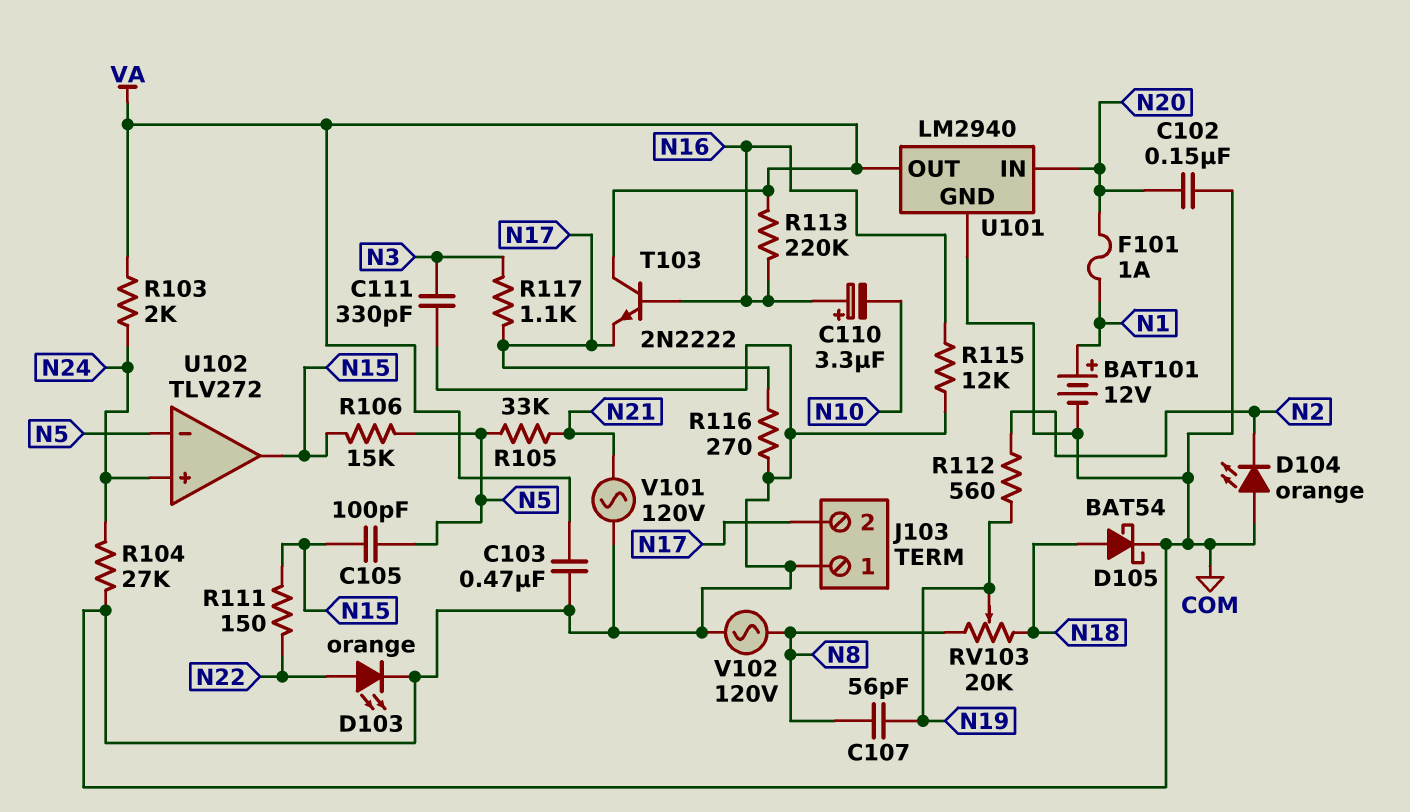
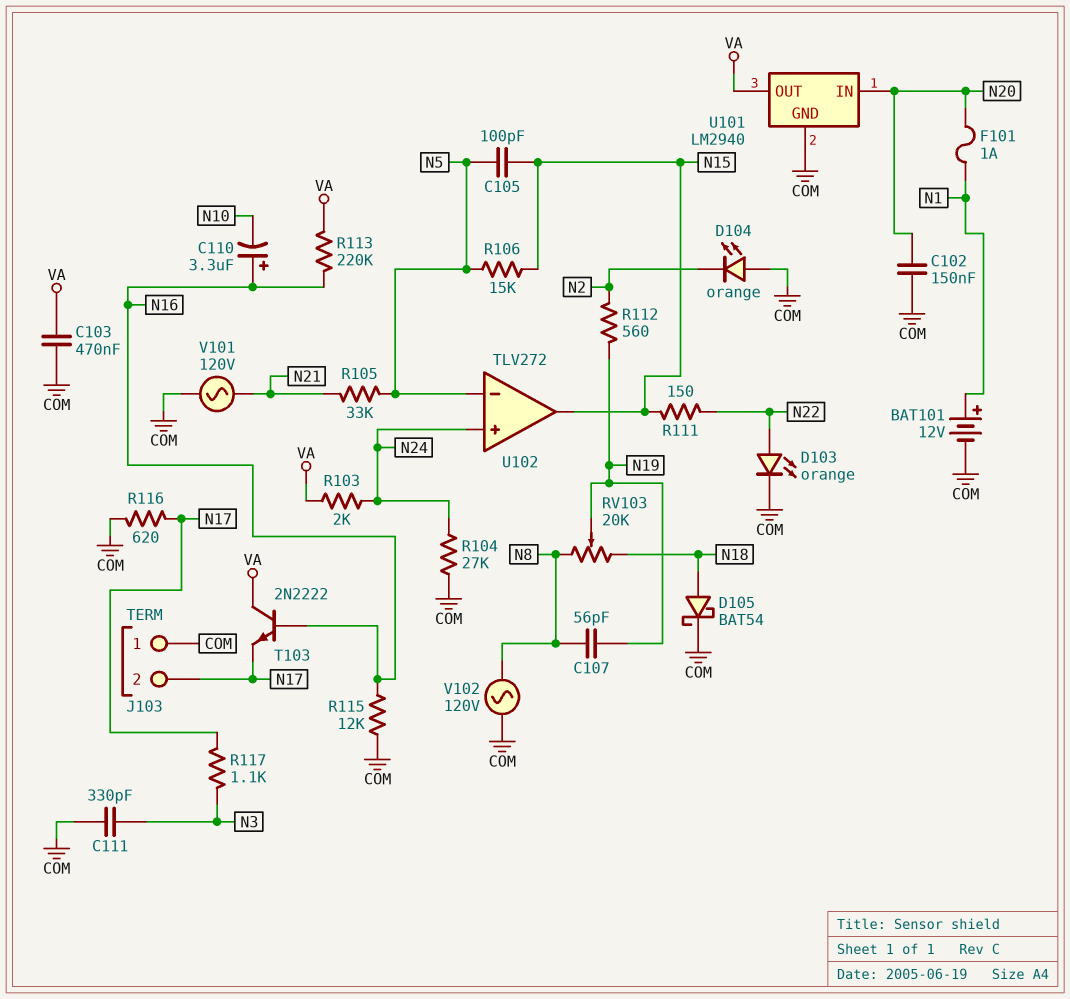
R116: 270 (COM, N17) -> 620 (COM, N17)

